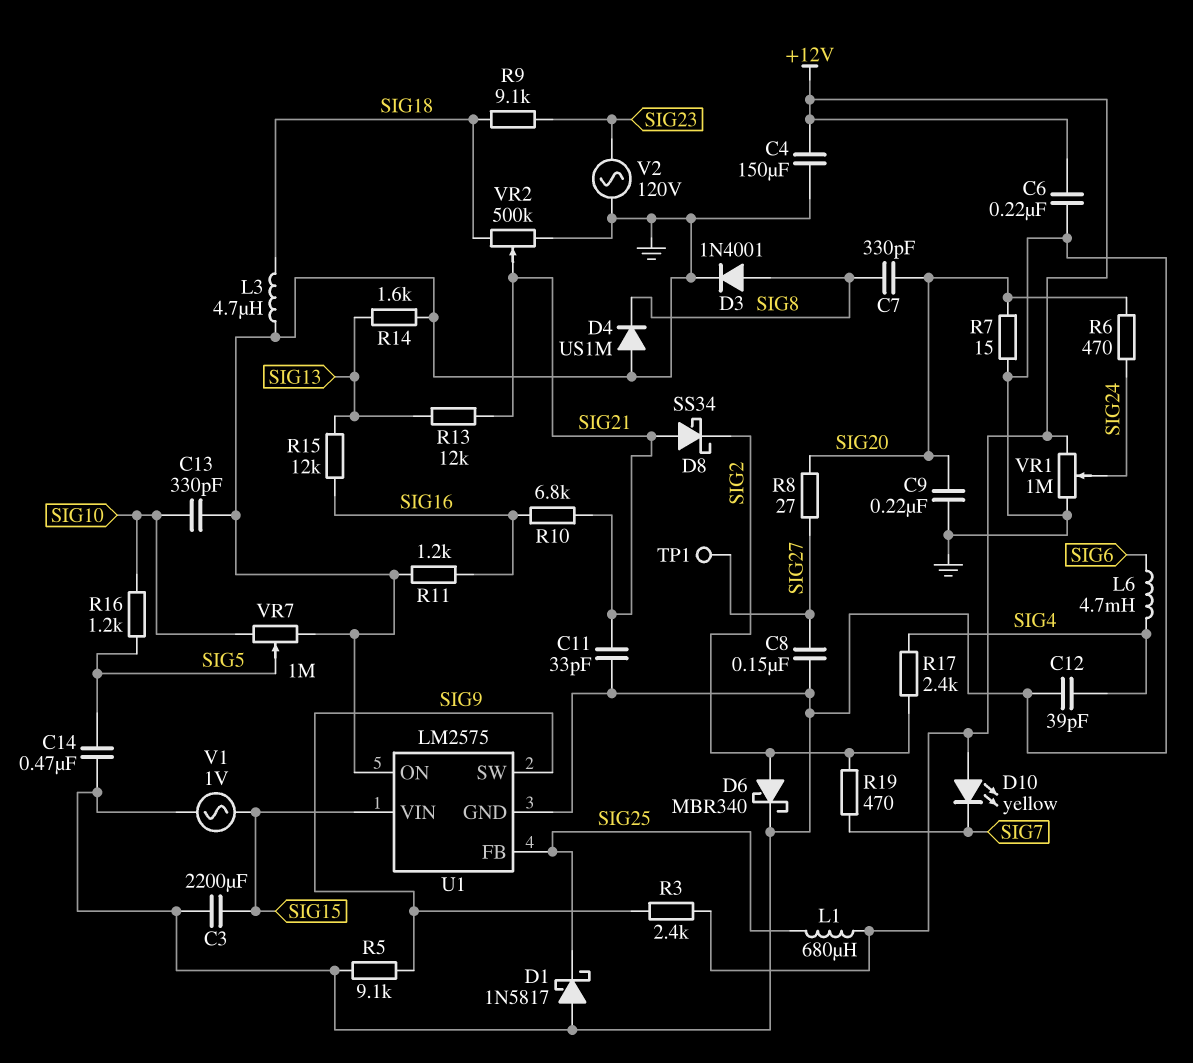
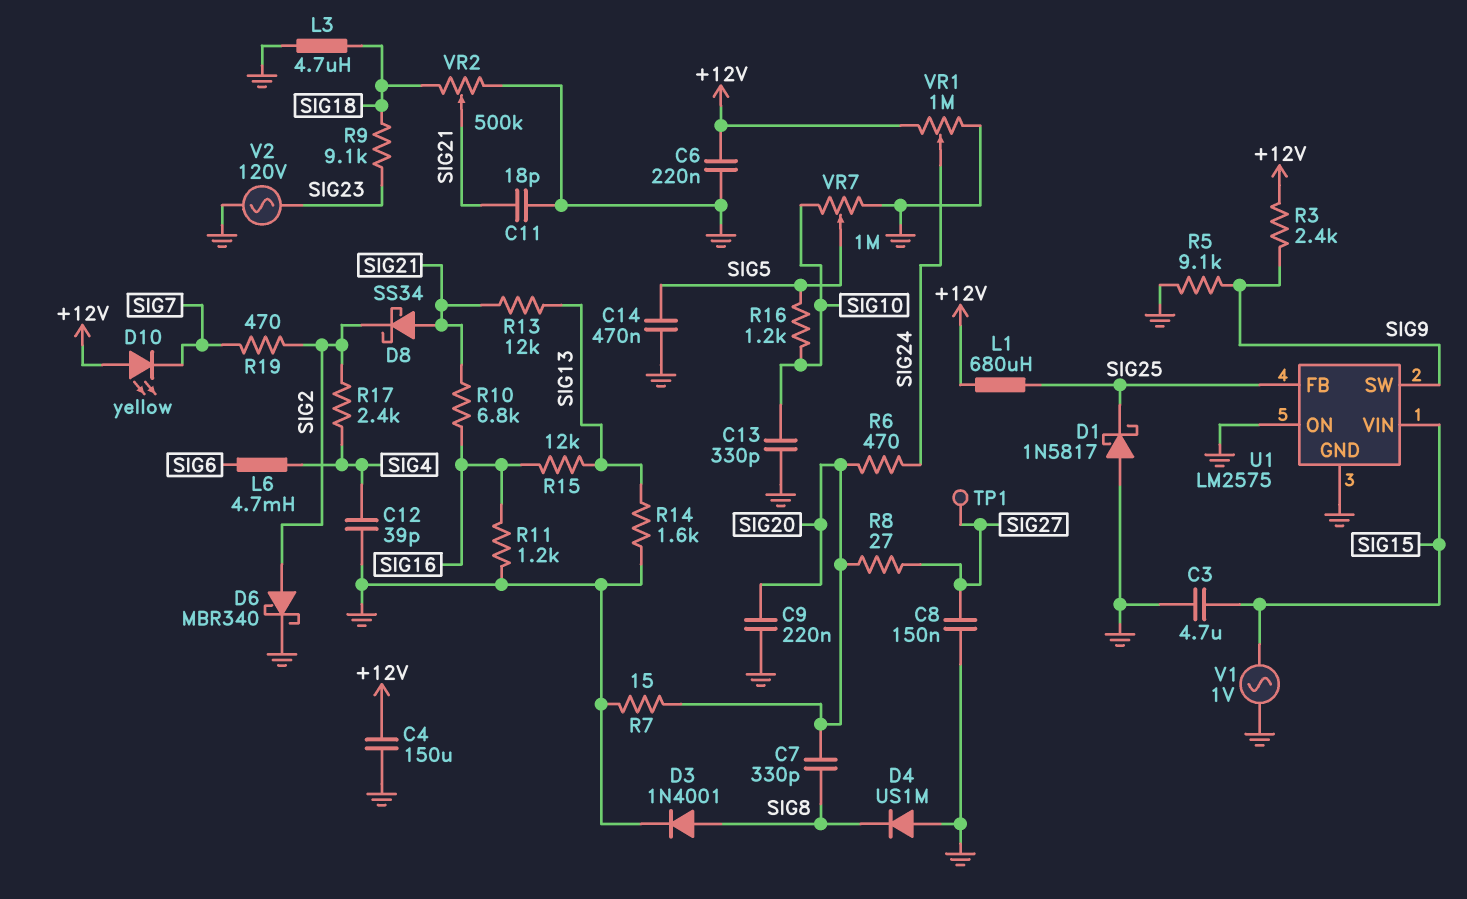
C3: 2200uF (GND, SIG15) -> 4.7uF (GND, SIG15)
C11: 33pF (GND, SIG21) -> 18pF (GND, SIG21)

